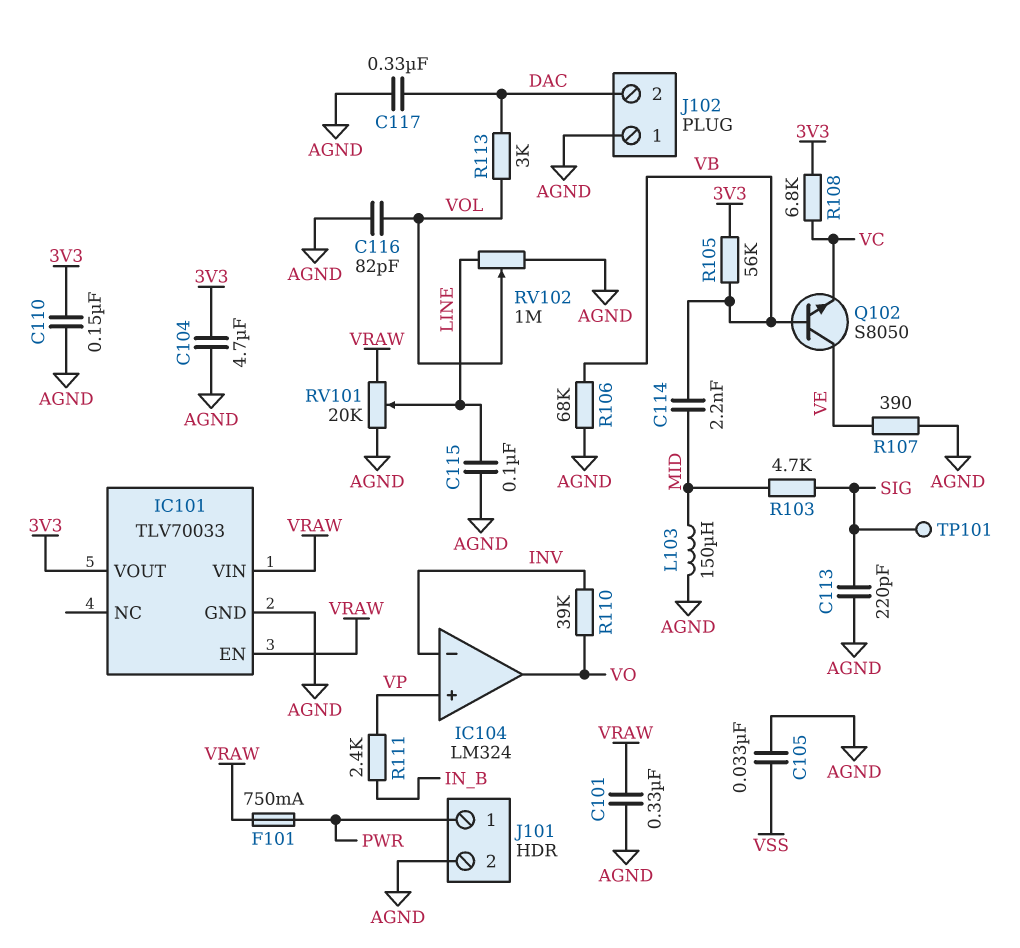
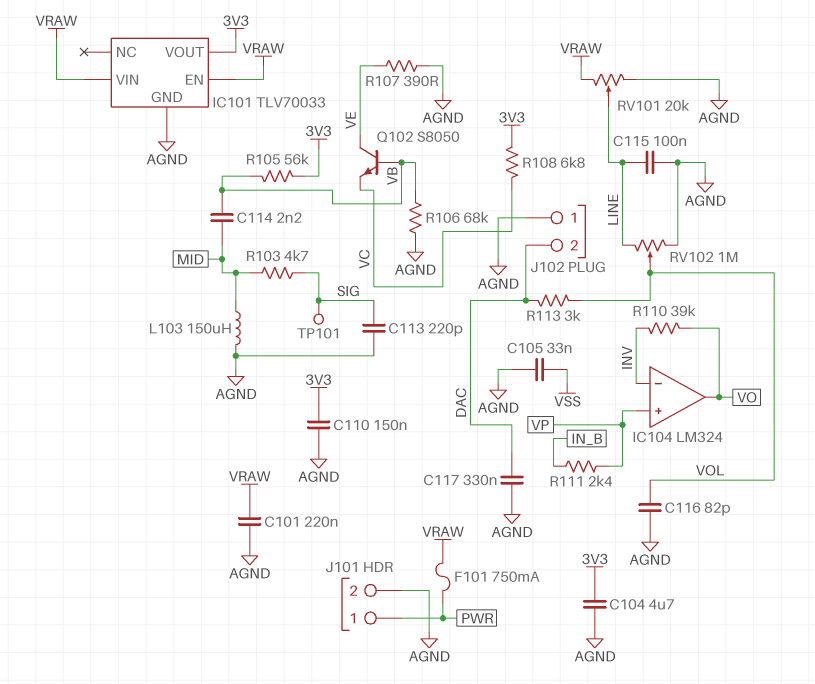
C101: 330nF (AGND, VRAW) -> 220nF (AGND, VRAW)

